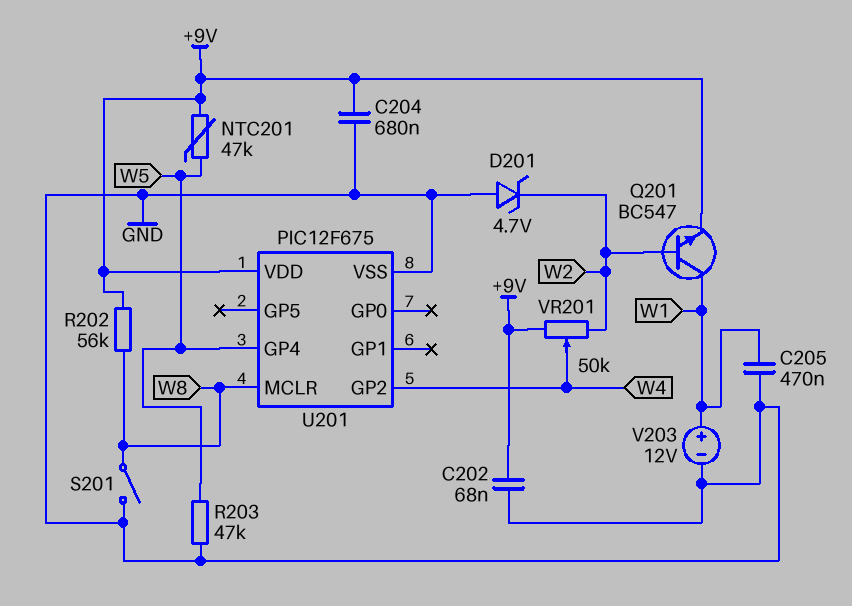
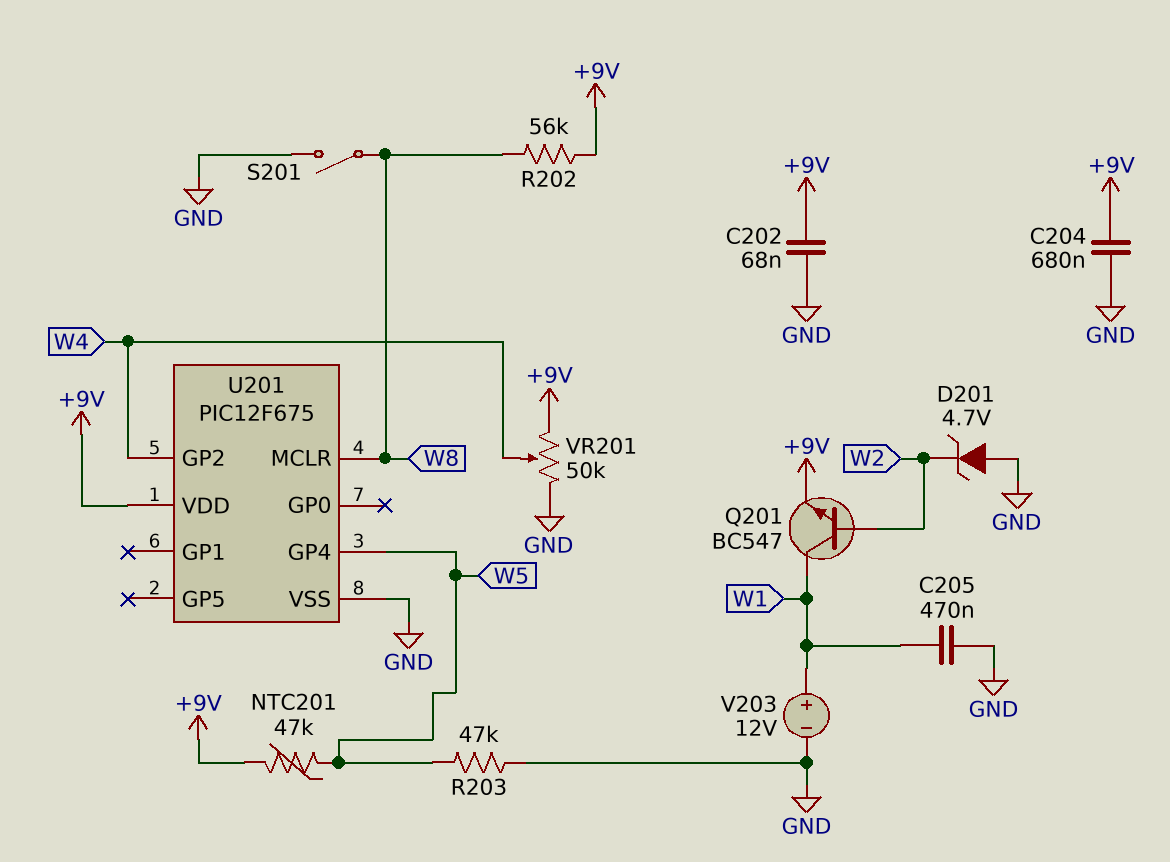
VR201: 50k (+9V, W2, wiper W4) -> 50k (+9V, GND, wiper W4)

